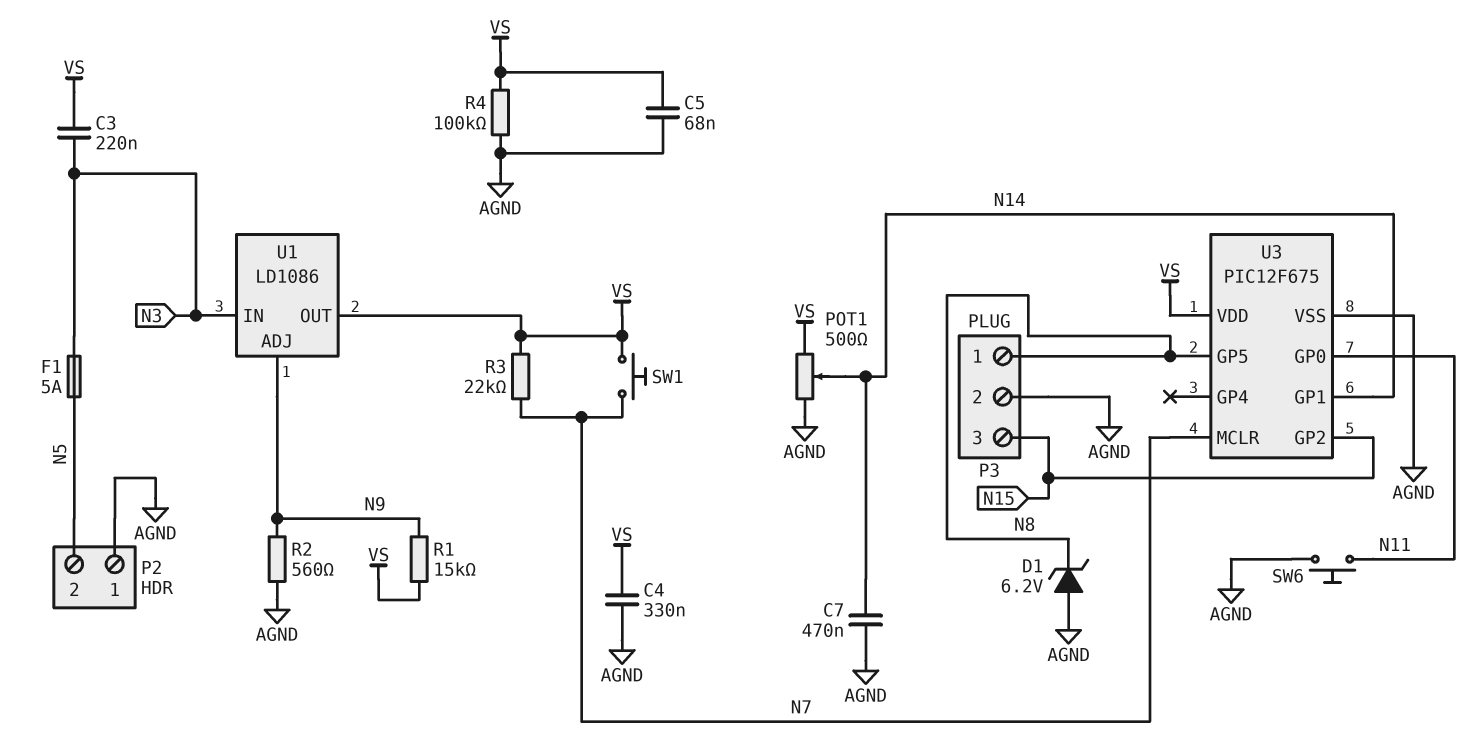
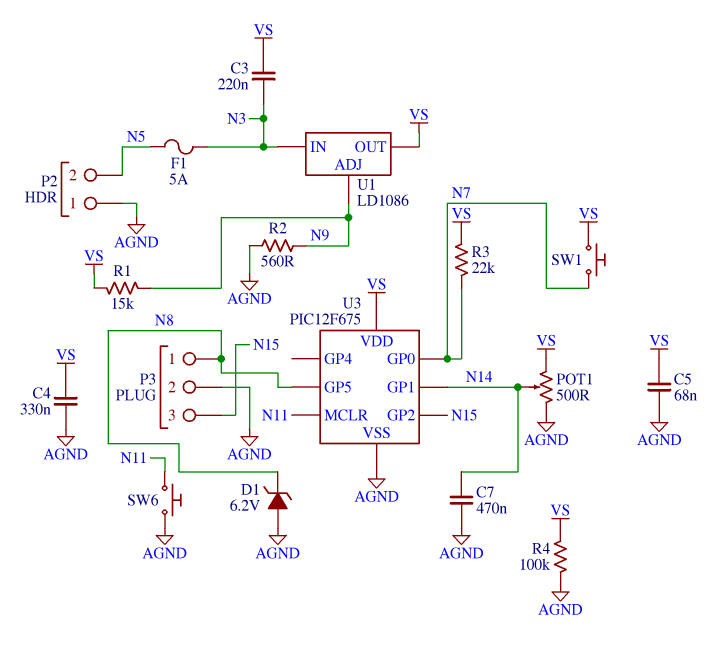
U3 pin GP0: N11 -> N7
U3 pin MCLR: N7 -> N11

